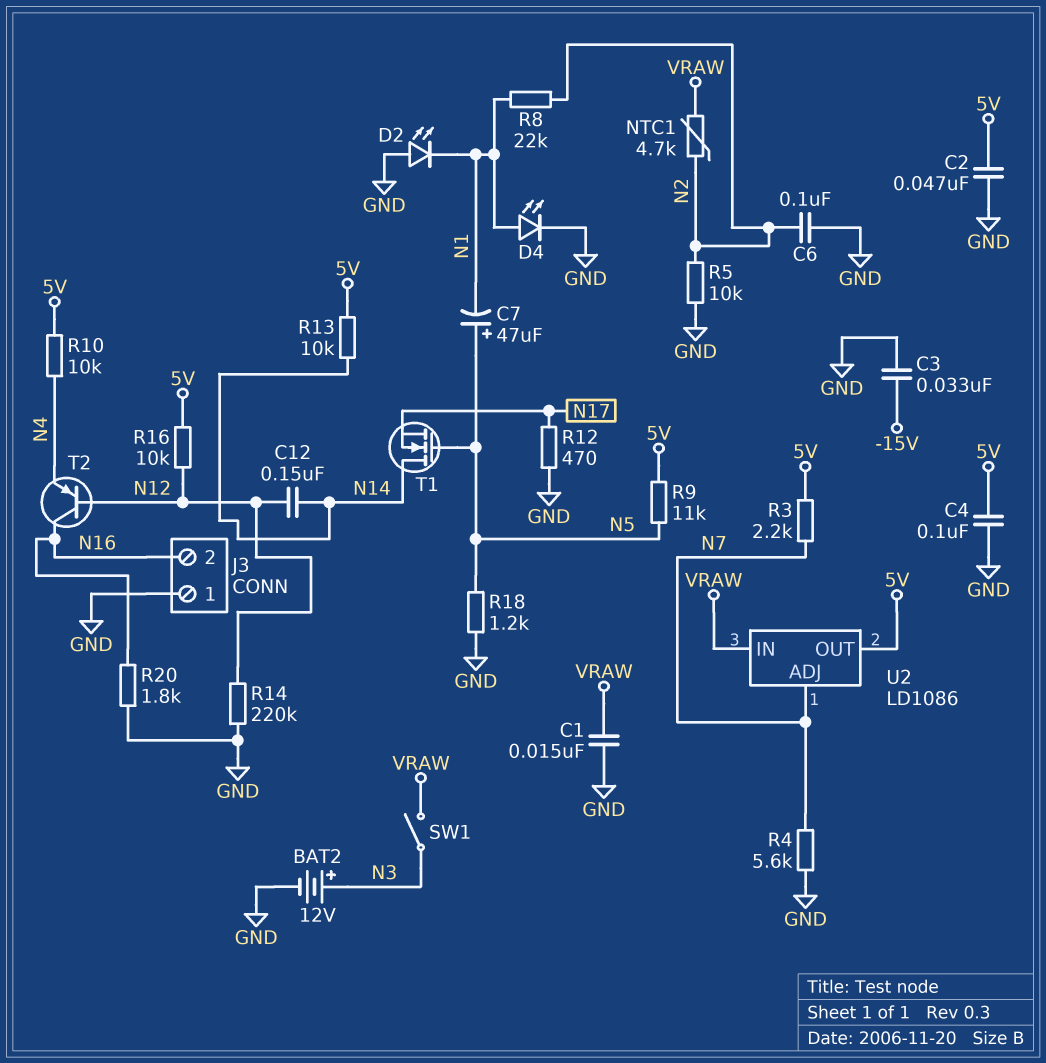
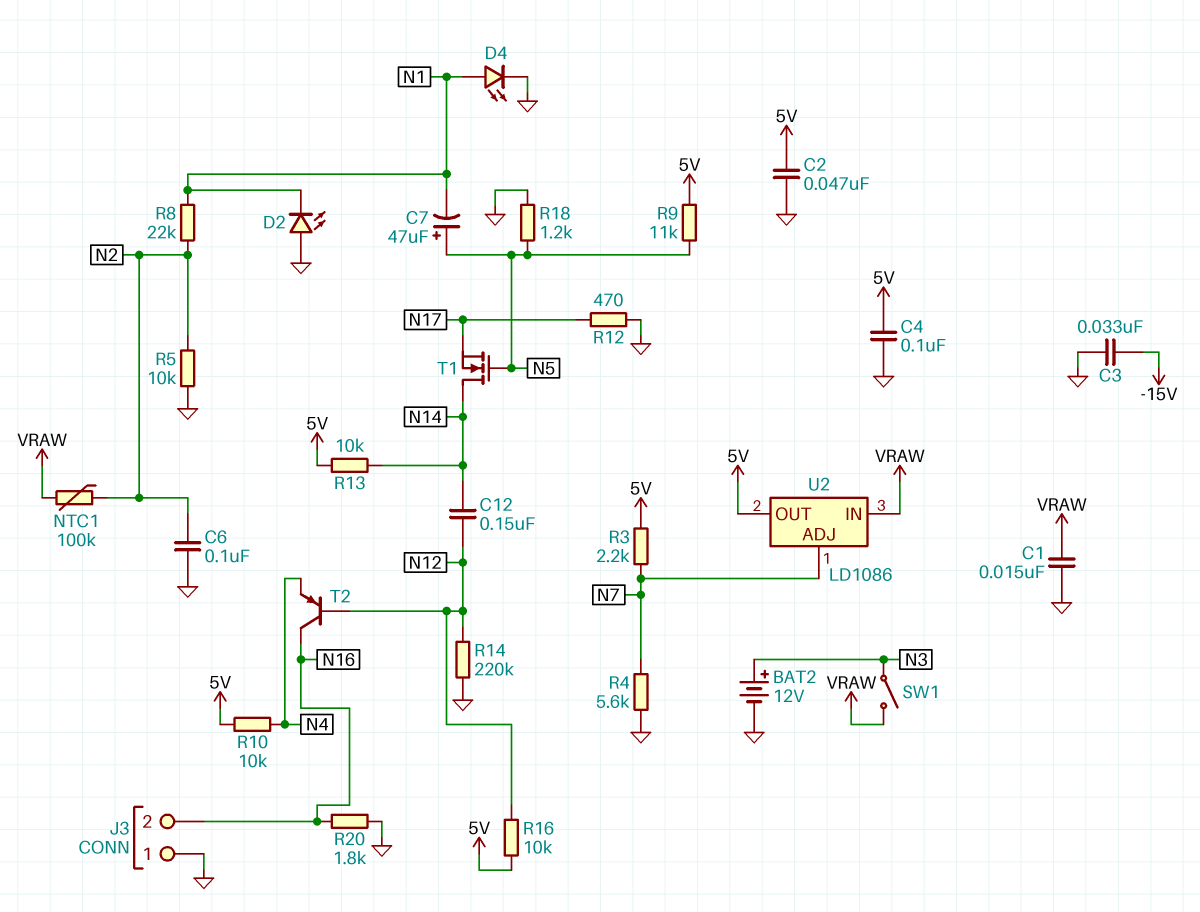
NTC1: 4.7k (N2, VRAW) -> 100k (N2, VRAW)

